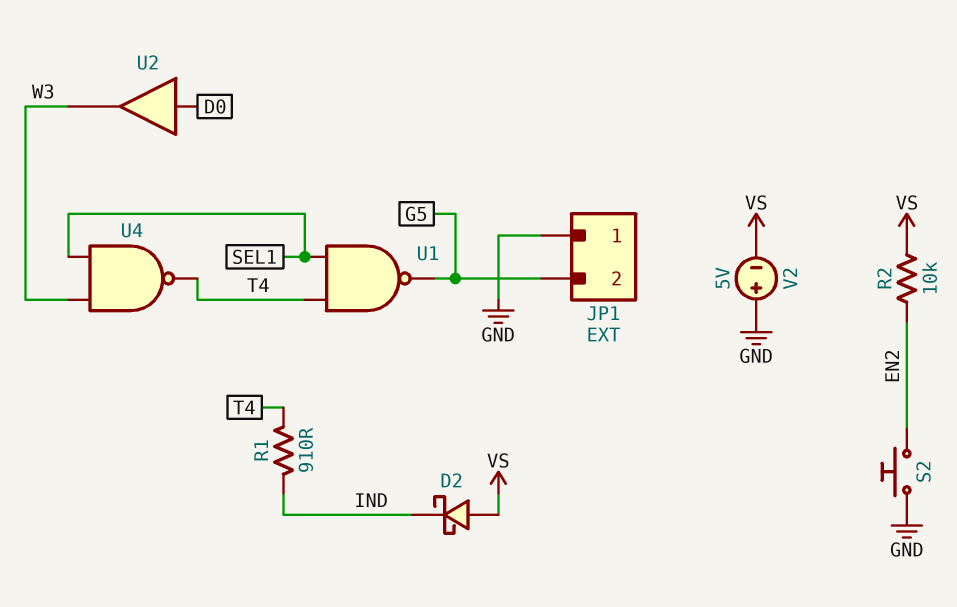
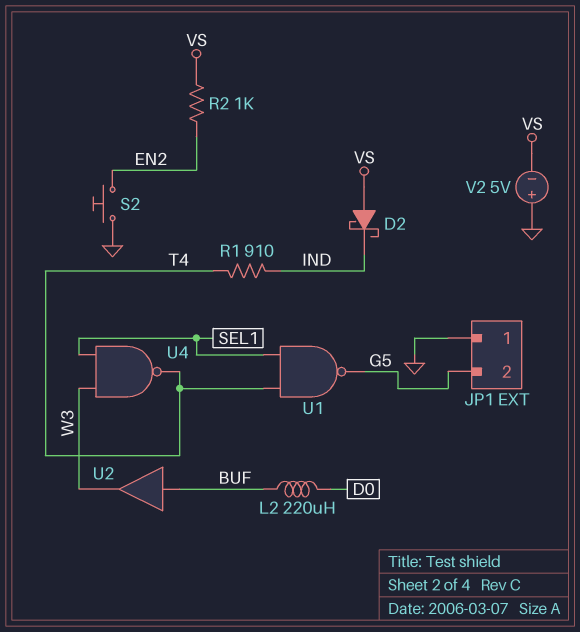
L2: none -> 220uH (BUF, D0)
R2: 10k (EN2, VS) -> 1k (EN2, VS)
U2: buffer (in D0, out W3) -> buffer (in BUF, out W3)

